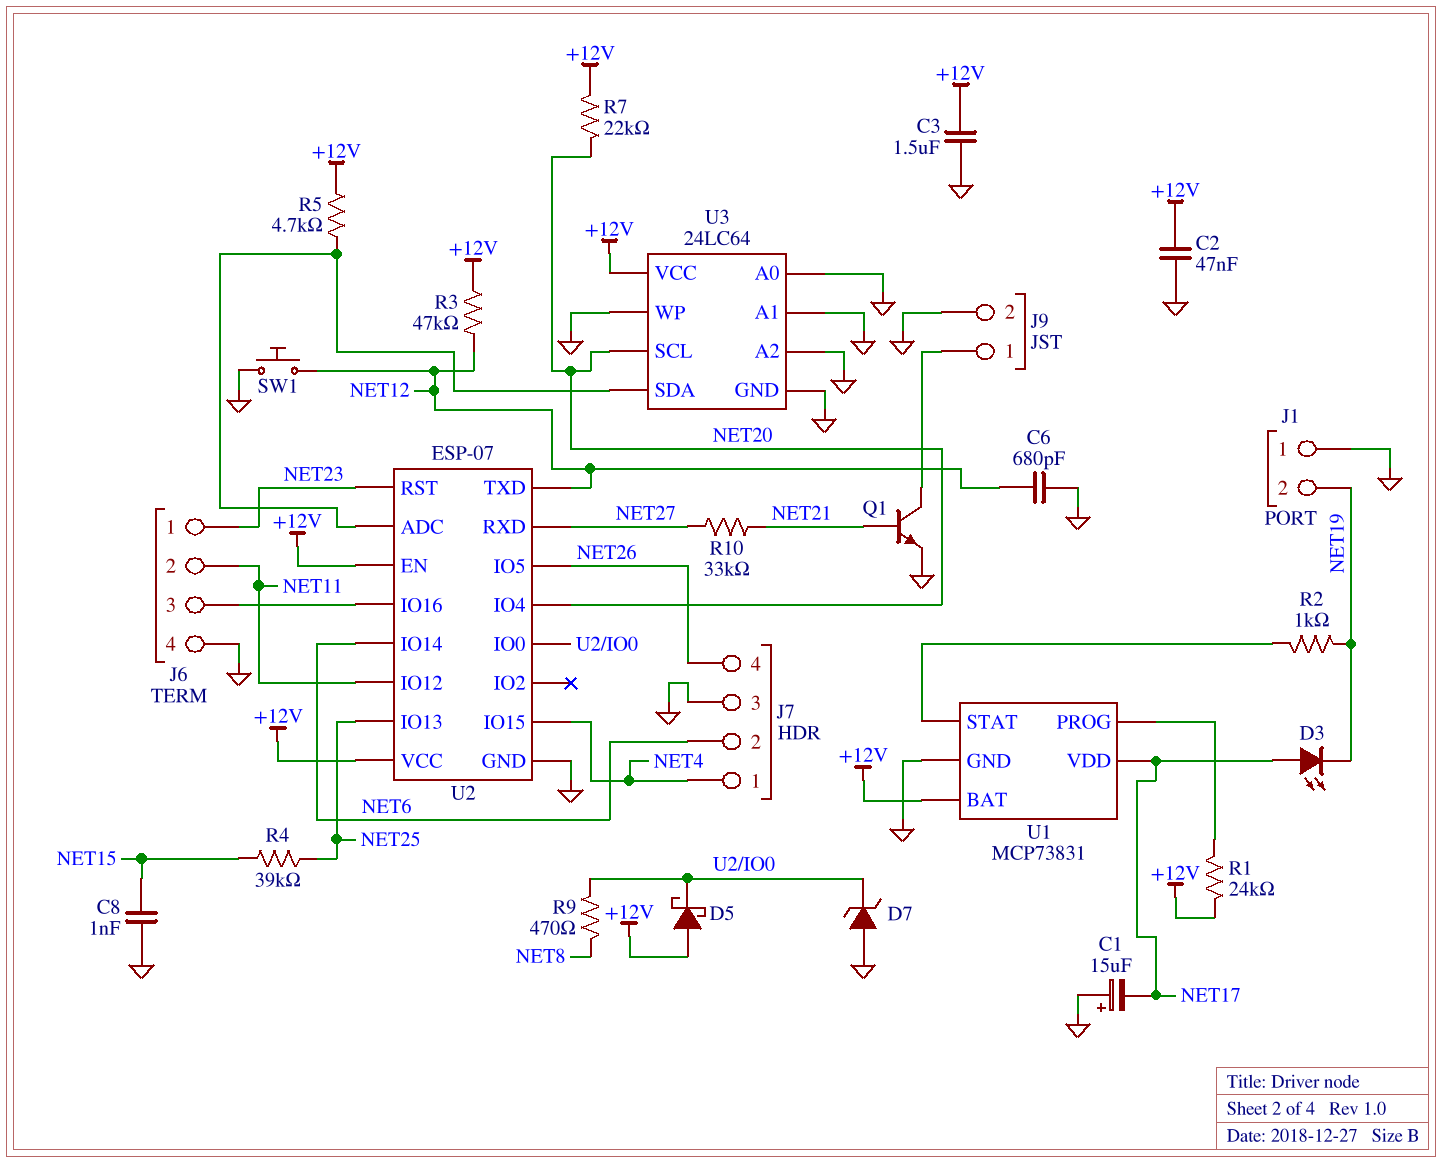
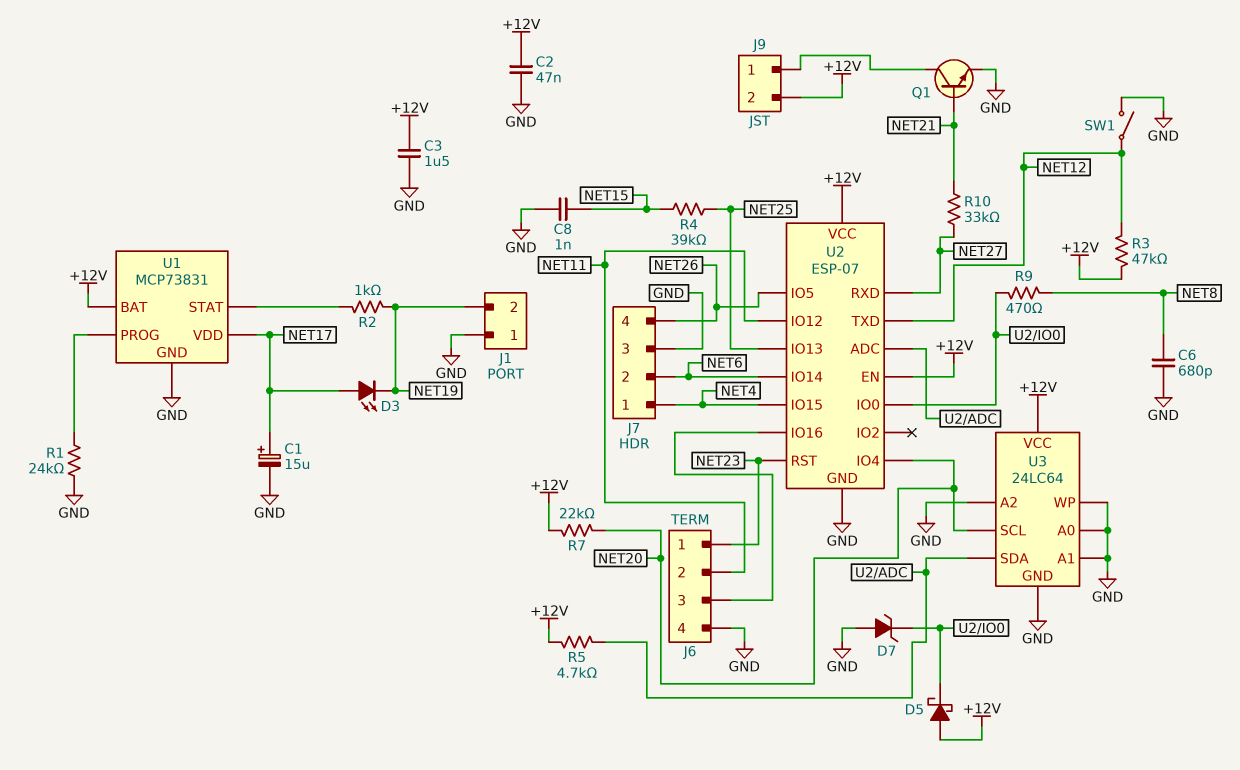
C1: 15uF (plus GND, minus NET17) -> 15uF (plus NET17, minus GND)
C6: 680pF (GND, NET12) -> 680pF (GND, NET8)
J9 pin 2: GND -> +12V
R1: 24k (+12V, U1/PROG) -> 24k (GND, U1/PROG)
SW1: button (GND, NET12) -> switch (GND, NET12)

